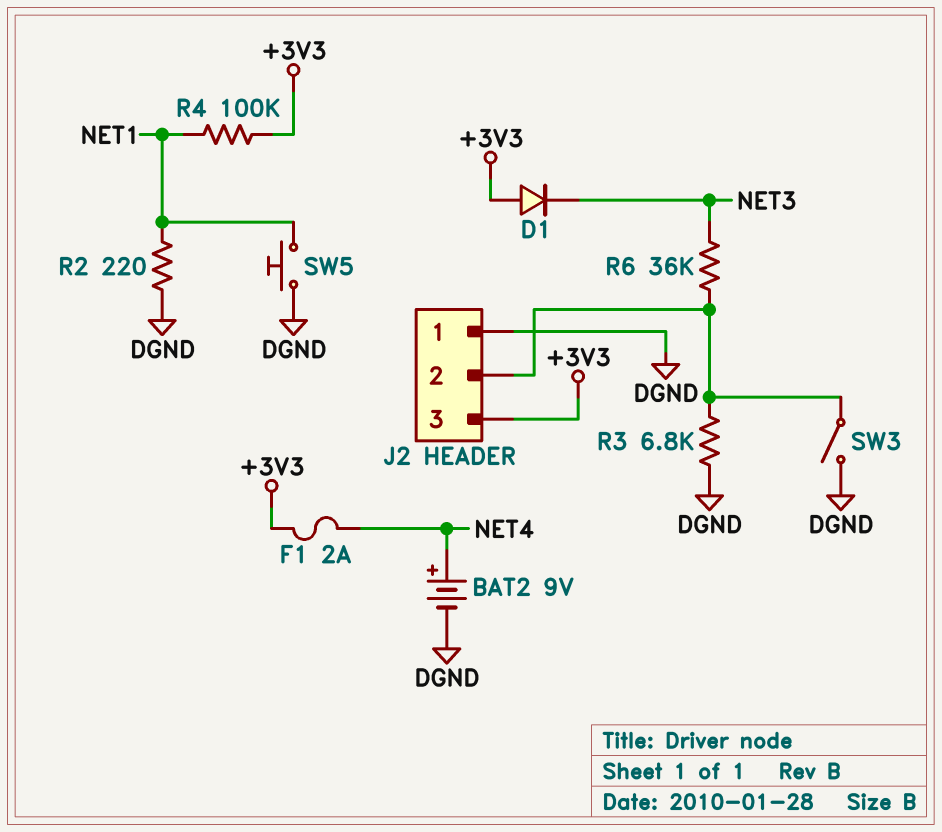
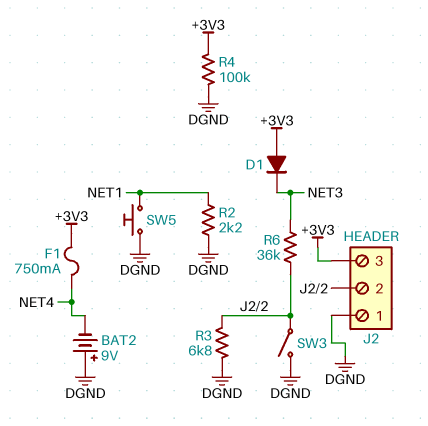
BAT2: 9V (plus NET4, minus DGND) -> 9V (plus DGND, minus NET4)
F1: 2A (+3V3, NET4) -> 750mA (+3V3, NET4)
R2: 220 (DGND, NET1) -> 2.2k (DGND, NET1)
R4: 100k (+3V3, NET1) -> 100k (+3V3, DGND)

